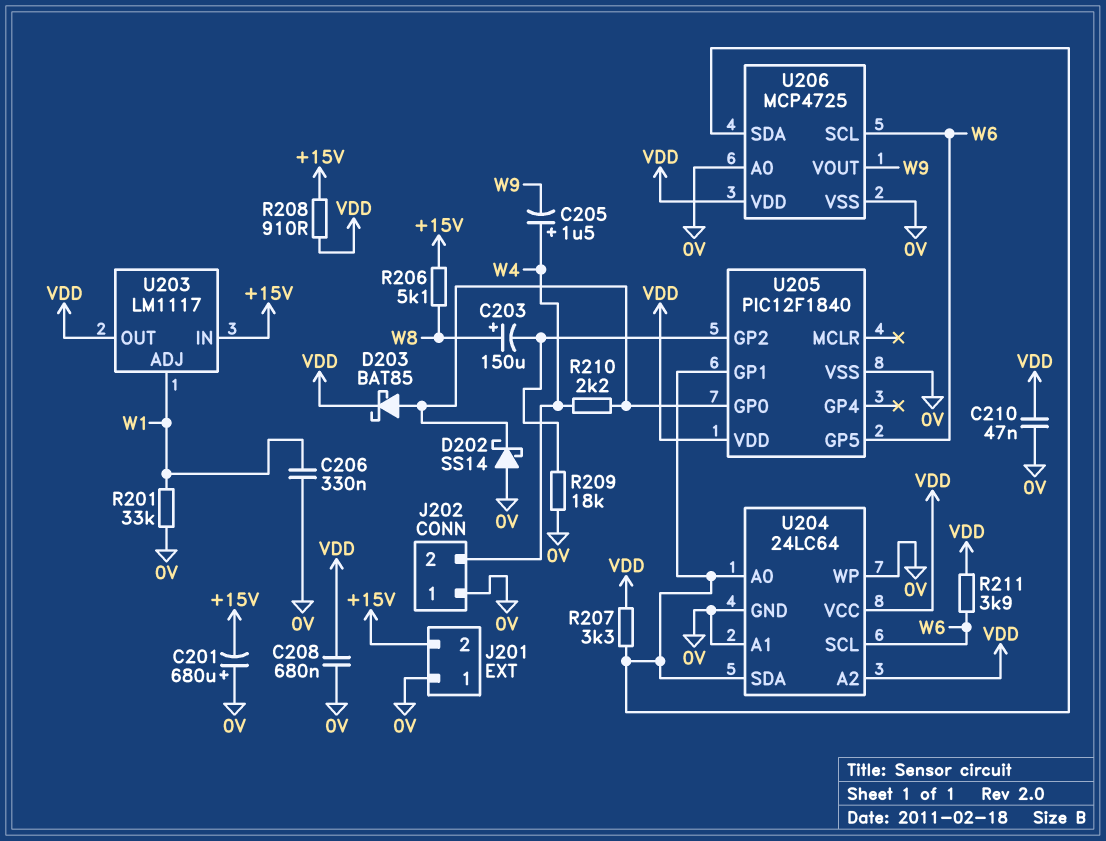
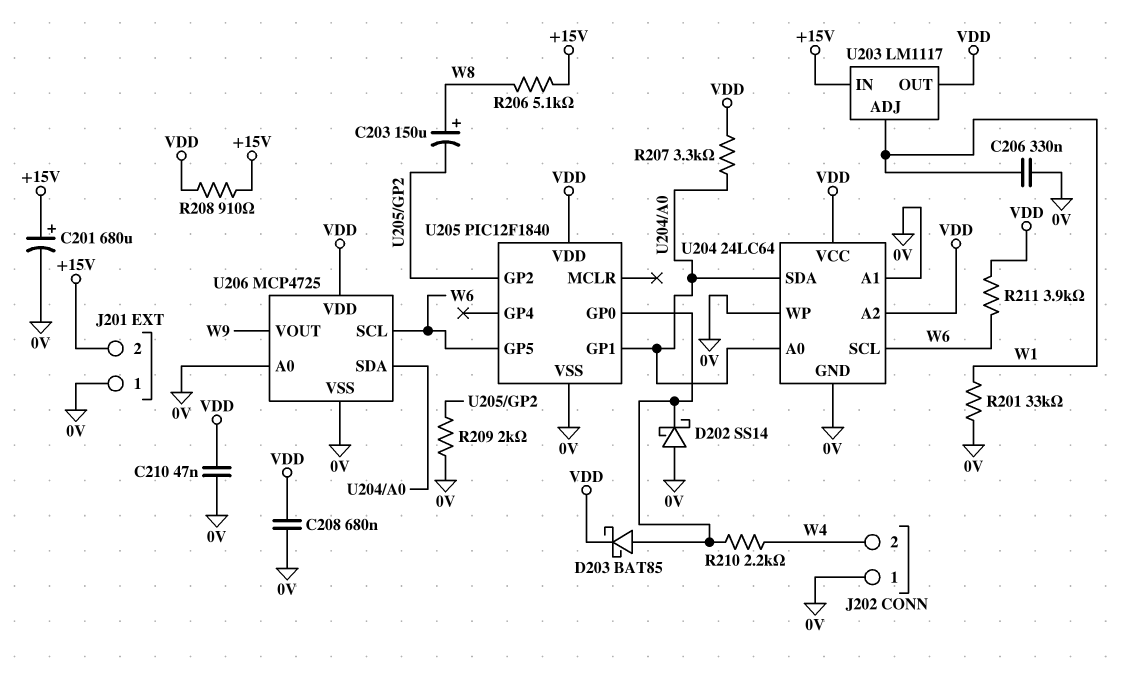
C201: 680uF (plus 0V, minus +15V) -> 680uF (plus +15V, minus 0V)
C205: 1.5uF (plus W4, minus W9) -> none
R209: 18k (0V, U205/GP2) -> 2k (0V, U205/GP2)

